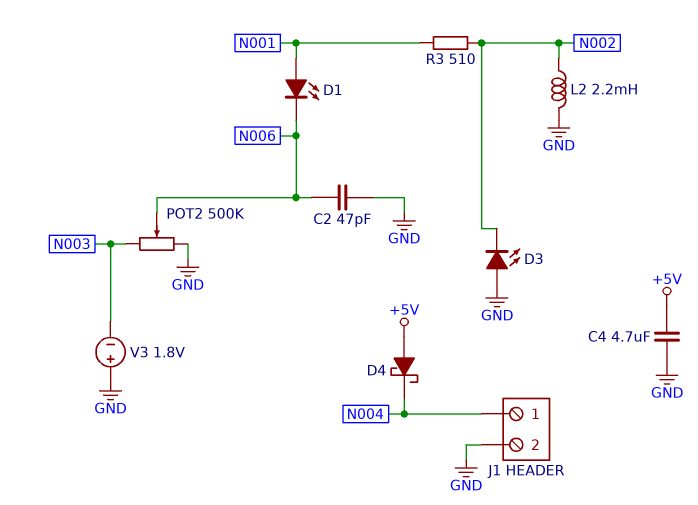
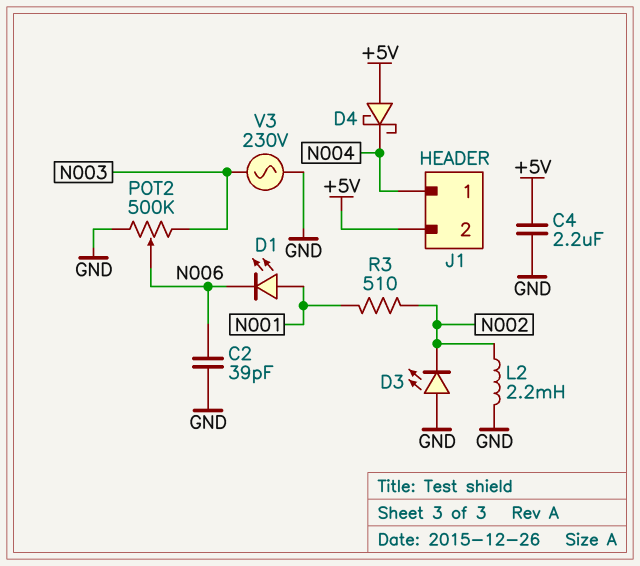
C2: 47pF (GND, N006) -> 39pF (GND, N006)
C4: 4.7uF (+5V, GND) -> 2.2uF (+5V, GND)
J1 pin 2: GND -> +5V
V3: 1.8V (plus GND, minus N003) -> AC 230V (GND, N003)

